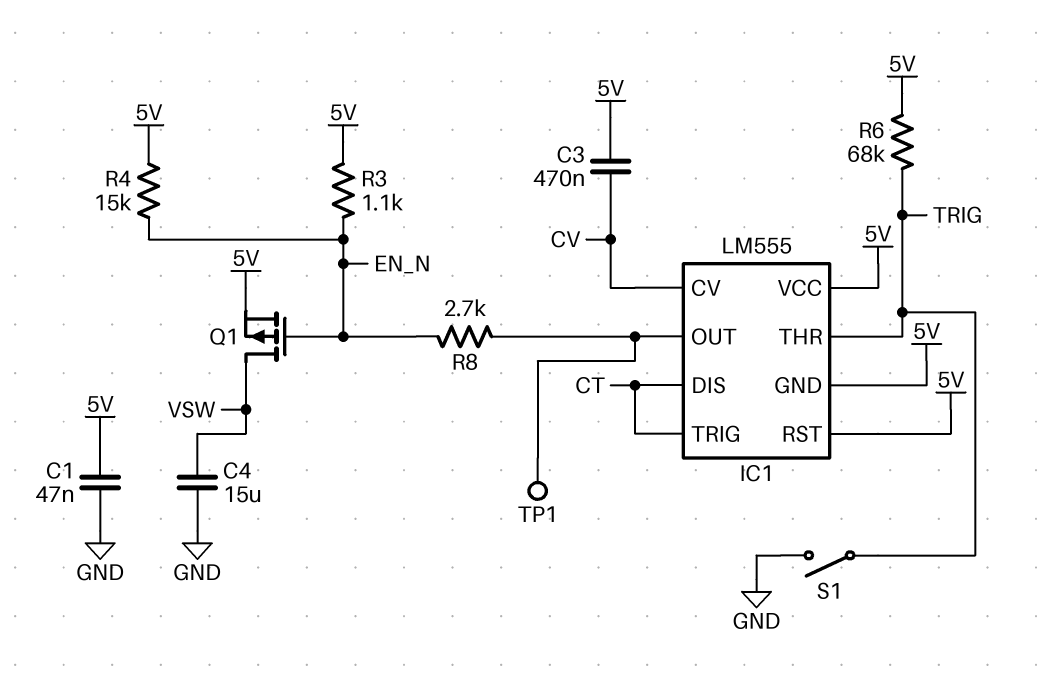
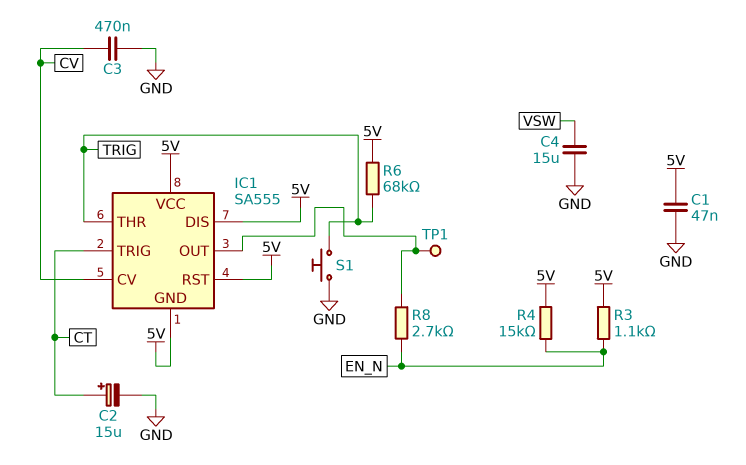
C2: none -> 15uF (plus CT, minus GND)
C3: 470nF (5V, CV) -> 470nF (CV, GND)
IC1: LM555 -> SA555
IC1 pin DIS: CT -> 5V
Q1: PMOS (G EN_N, D VSW, S 5V) -> none
S1: switch (GND, TRIG) -> button (GND, TRIG)

